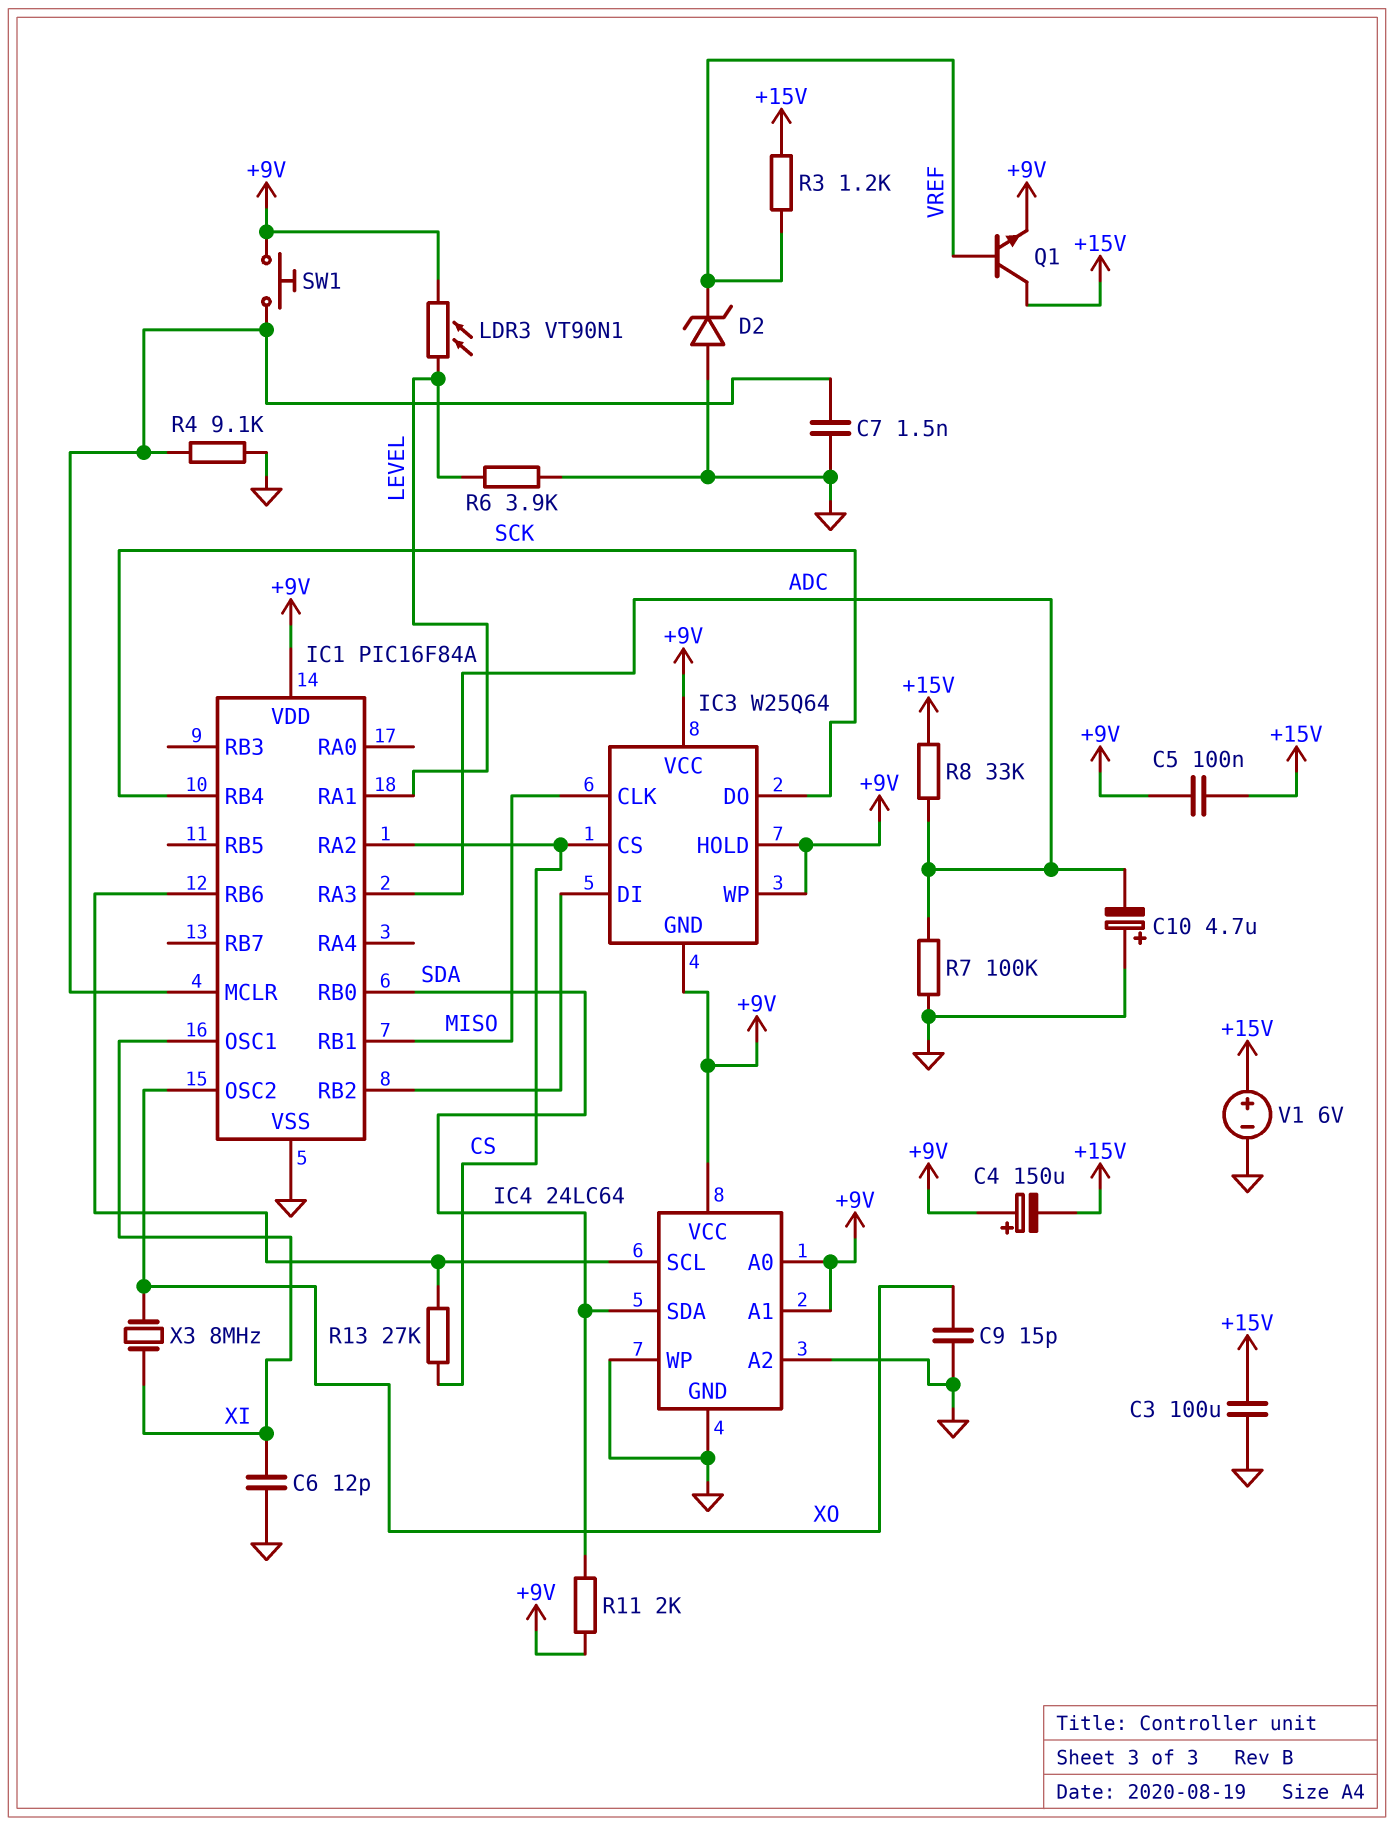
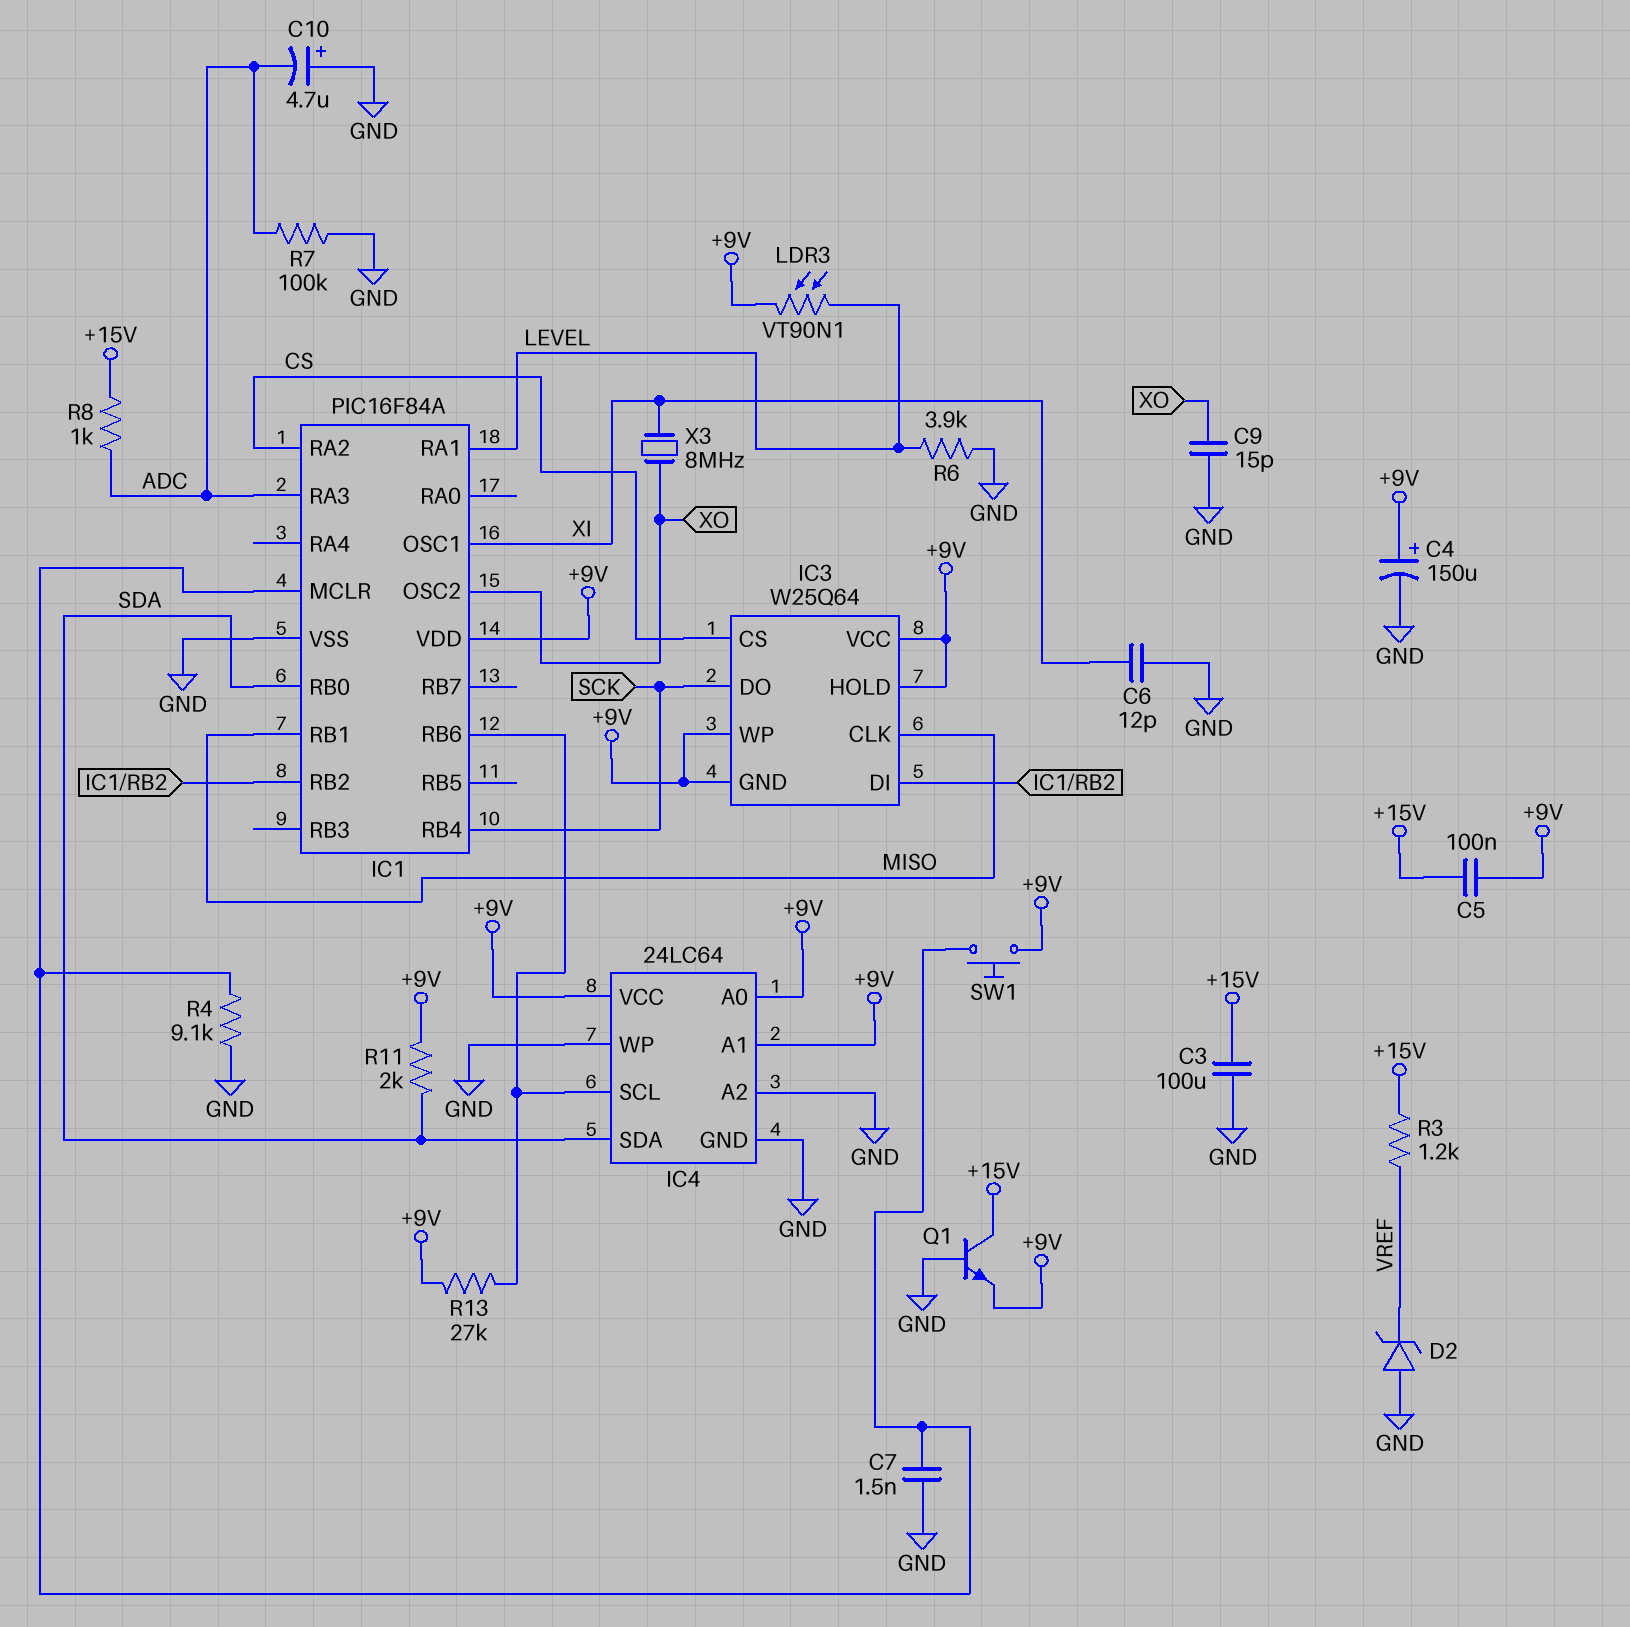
C4: 150uF (plus +9V, minus +15V) -> 150uF (plus +9V, minus GND)
Q1: NPN (B VREF, C +15V, E +9V) -> NPN (B GND, C +15V, E +9V)
R8: 33k (+15V, ADC) -> 1k (+15V, ADC)
R13: 27k (CS, IC1/RB6) -> 27k (+9V, IC1/RB6)
V1: 6V (plus +15V, minus GND) -> none

